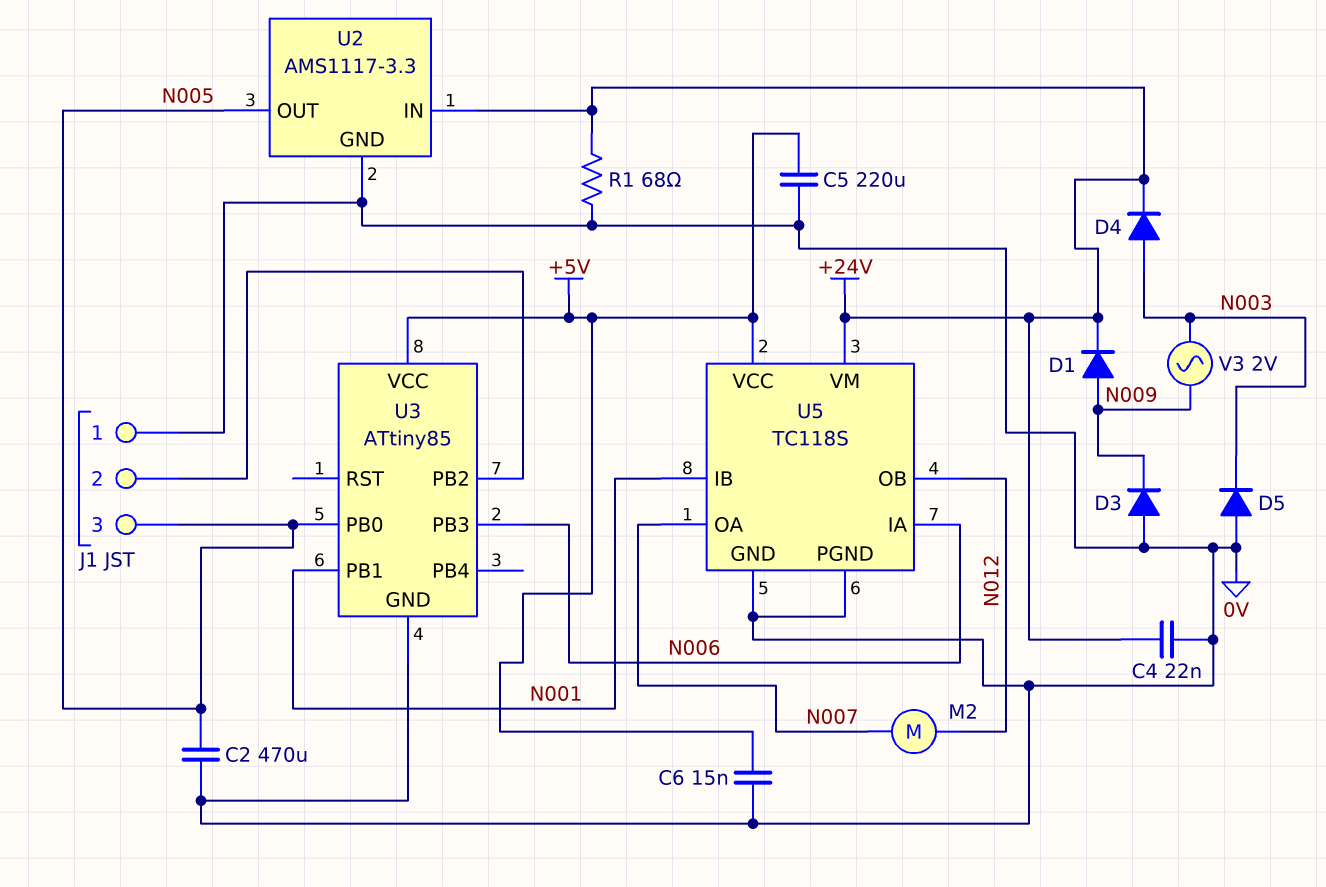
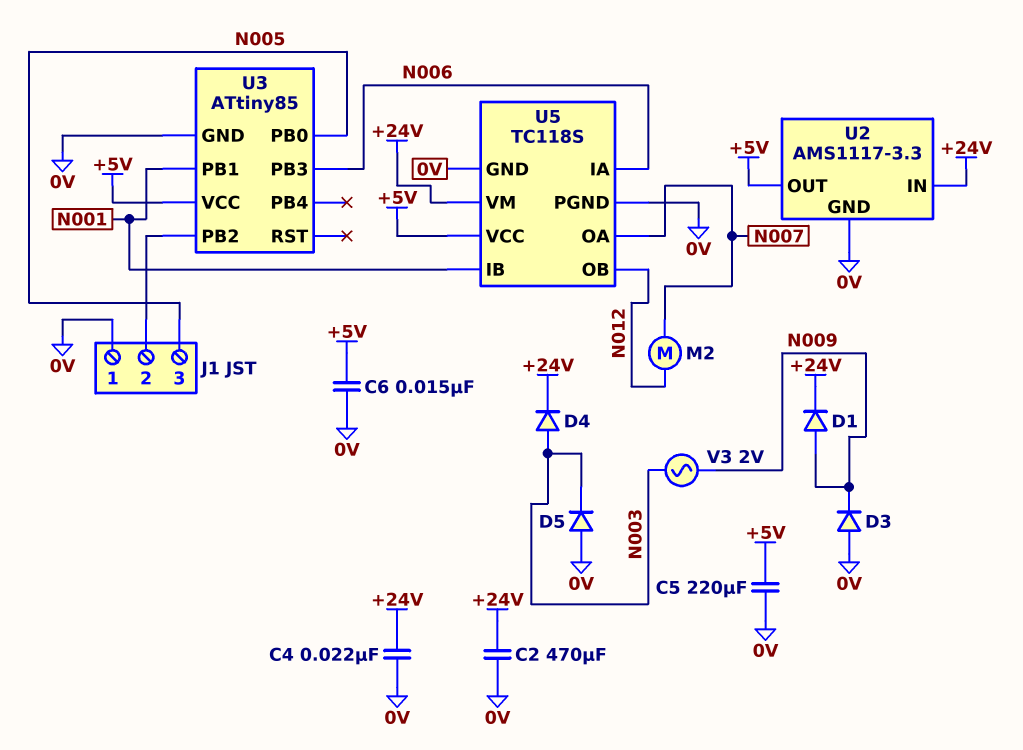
C2: 470uF (0V, N005) -> 470uF (+24V, 0V)
R1: 68 (+24V, 0V) -> none
U2 pin OUT: N005 -> +5V

